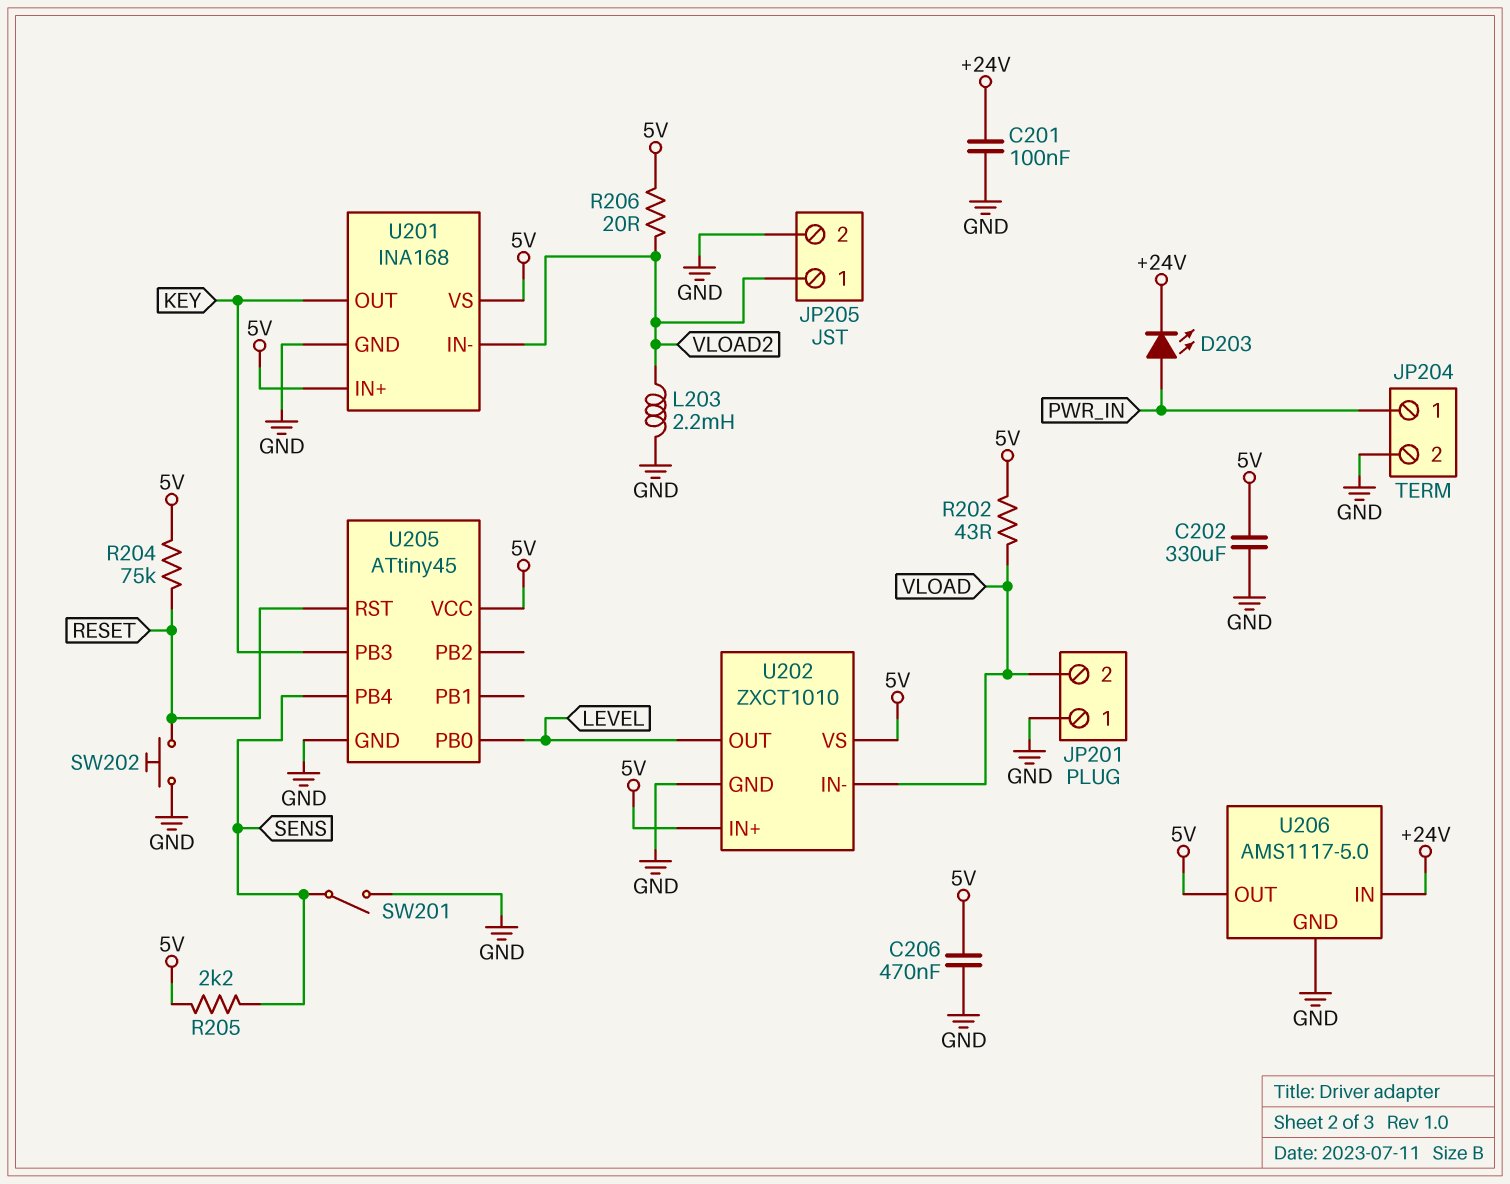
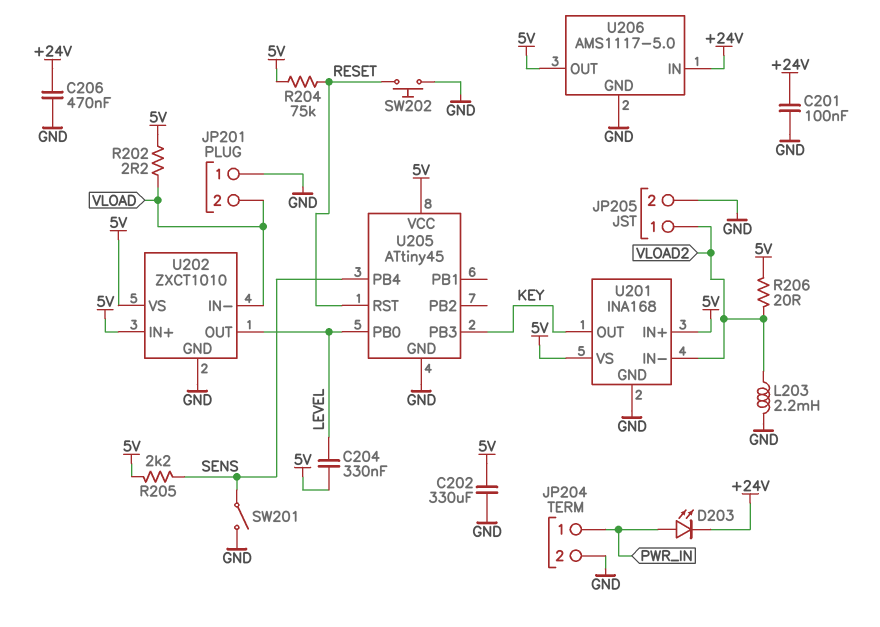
C204: none -> 330nF (5V, LEVEL)
C206: 470nF (5V, GND) -> 470nF (+24V, GND)
R202: 43 (5V, VLOAD) -> 2.2 (5V, VLOAD)

